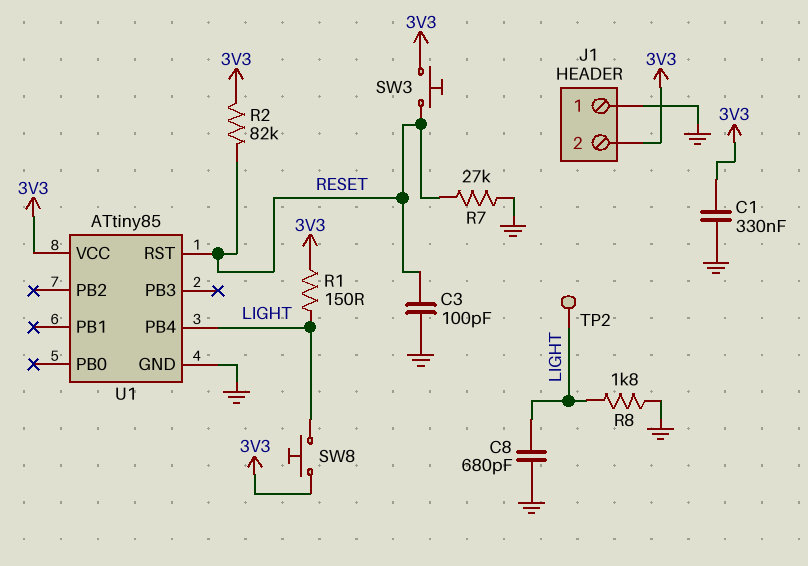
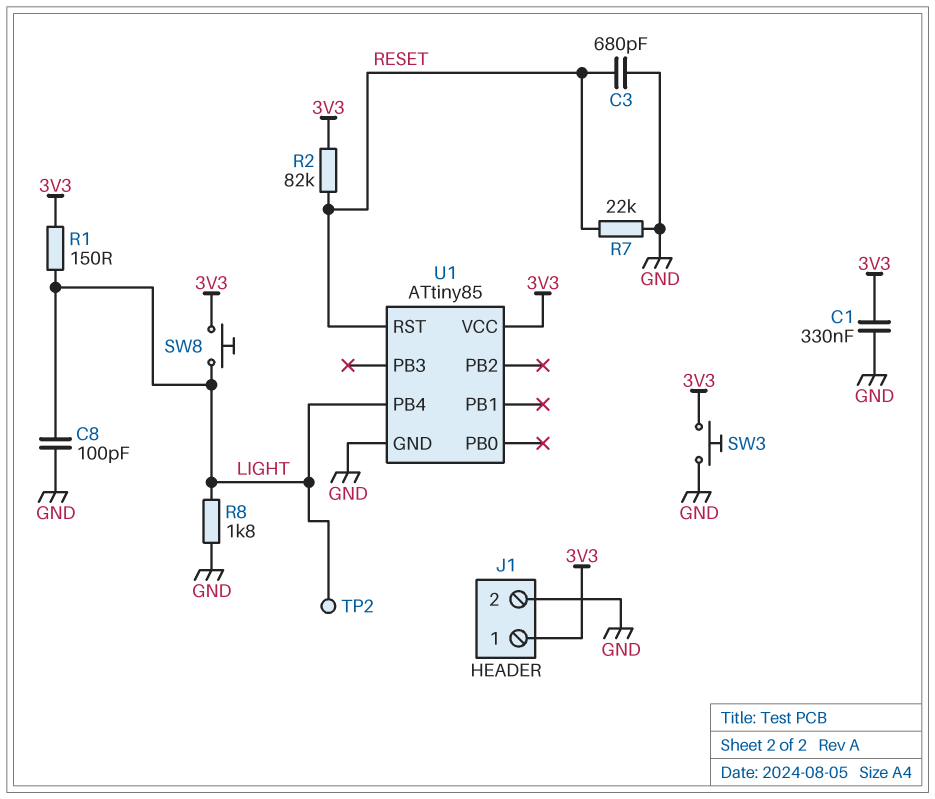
C3: 100pF (GND, RESET) -> 680pF (GND, RESET)
C8: 680pF (GND, LIGHT) -> 100pF (GND, LIGHT)
J1 pin 1: GND -> 3V3
J1 pin 2: 3V3 -> GND
R7: 27k (GND, RESET) -> 22k (GND, RESET)
SW3: button (3V3, RESET) -> button (3V3, GND)

